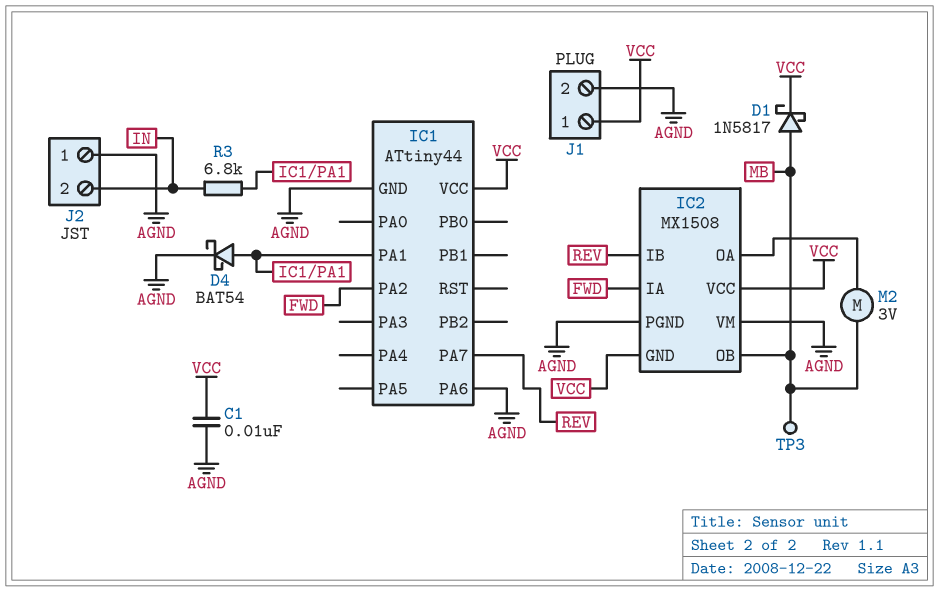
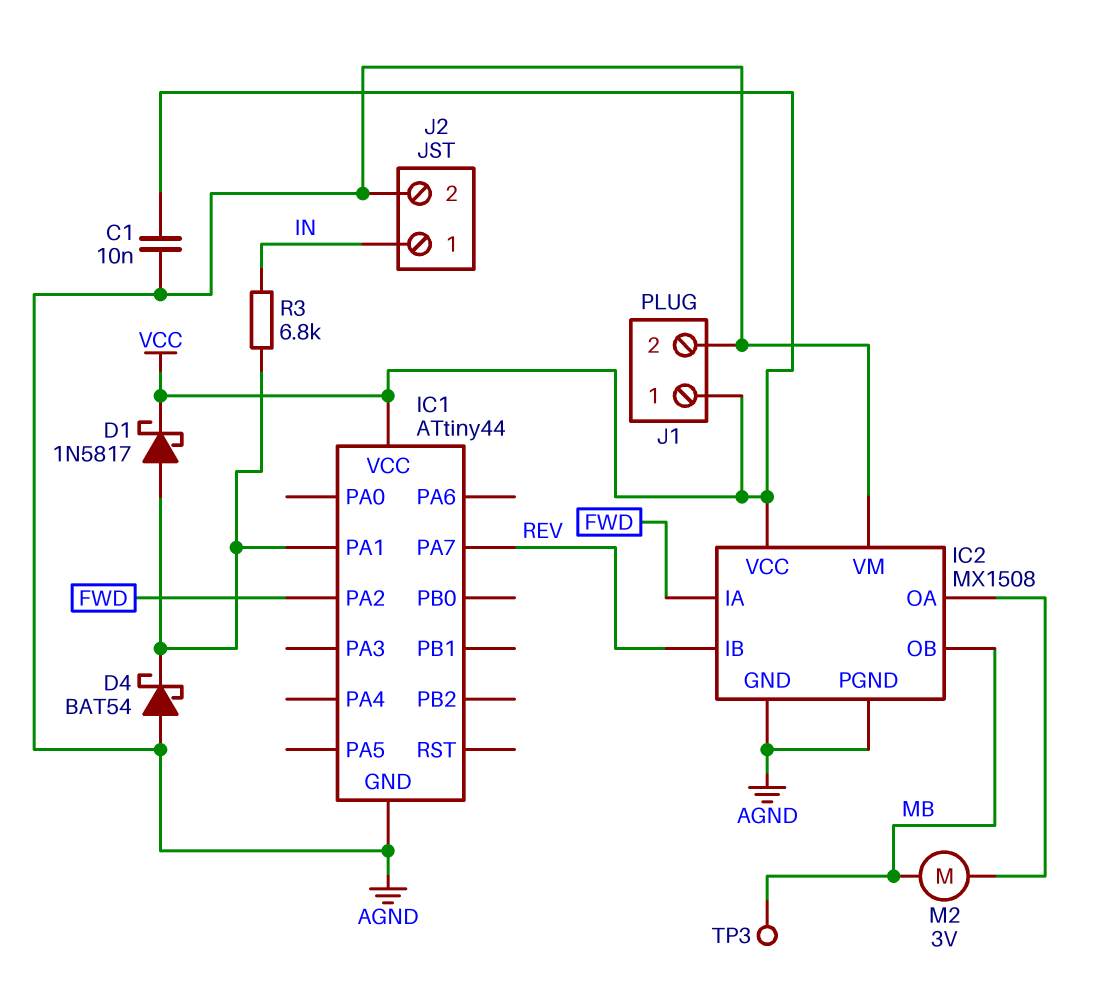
D1: schottky 1N5817 (A MB, K VCC) -> schottky 1N5817 (A IC1/PA1, K VCC)
D4: schottky BAT54 (A IC1/PA1, K AGND) -> schottky BAT54 (A AGND, K IC1/PA1)
IC1 pin PA6: AGND -> none
IC2 pin GND: VCC -> AGND
J2 pin 1: AGND -> IN
J2 pin 2: IN -> AGND

